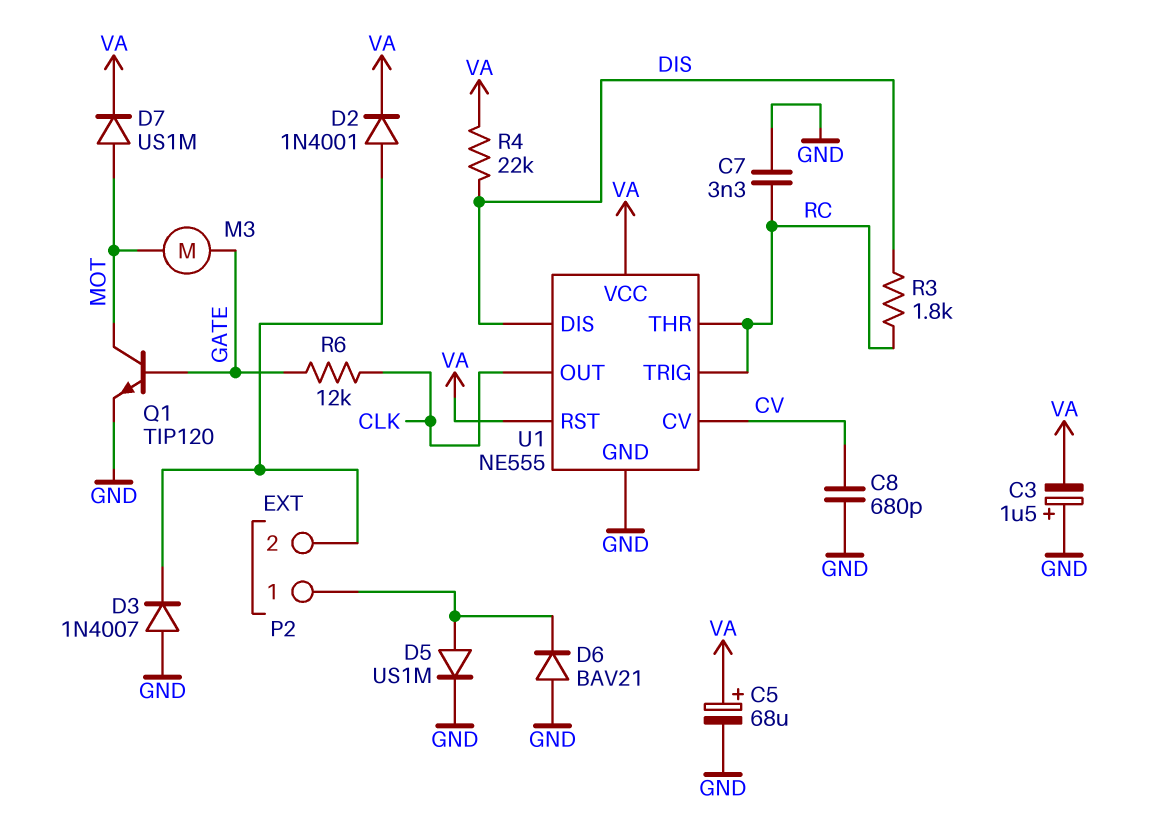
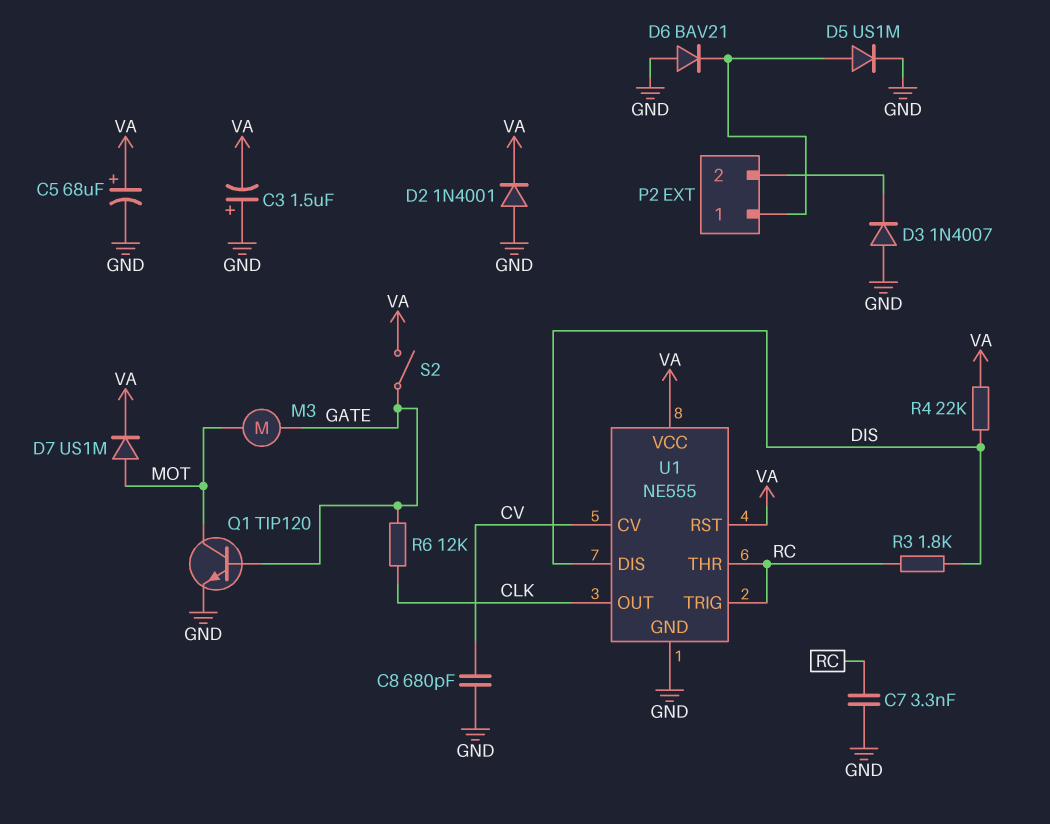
D2: diode 1N4001 (A P2/2, K VA) -> diode 1N4001 (A GND, K VA)
S2: none -> switch (GATE, VA)

